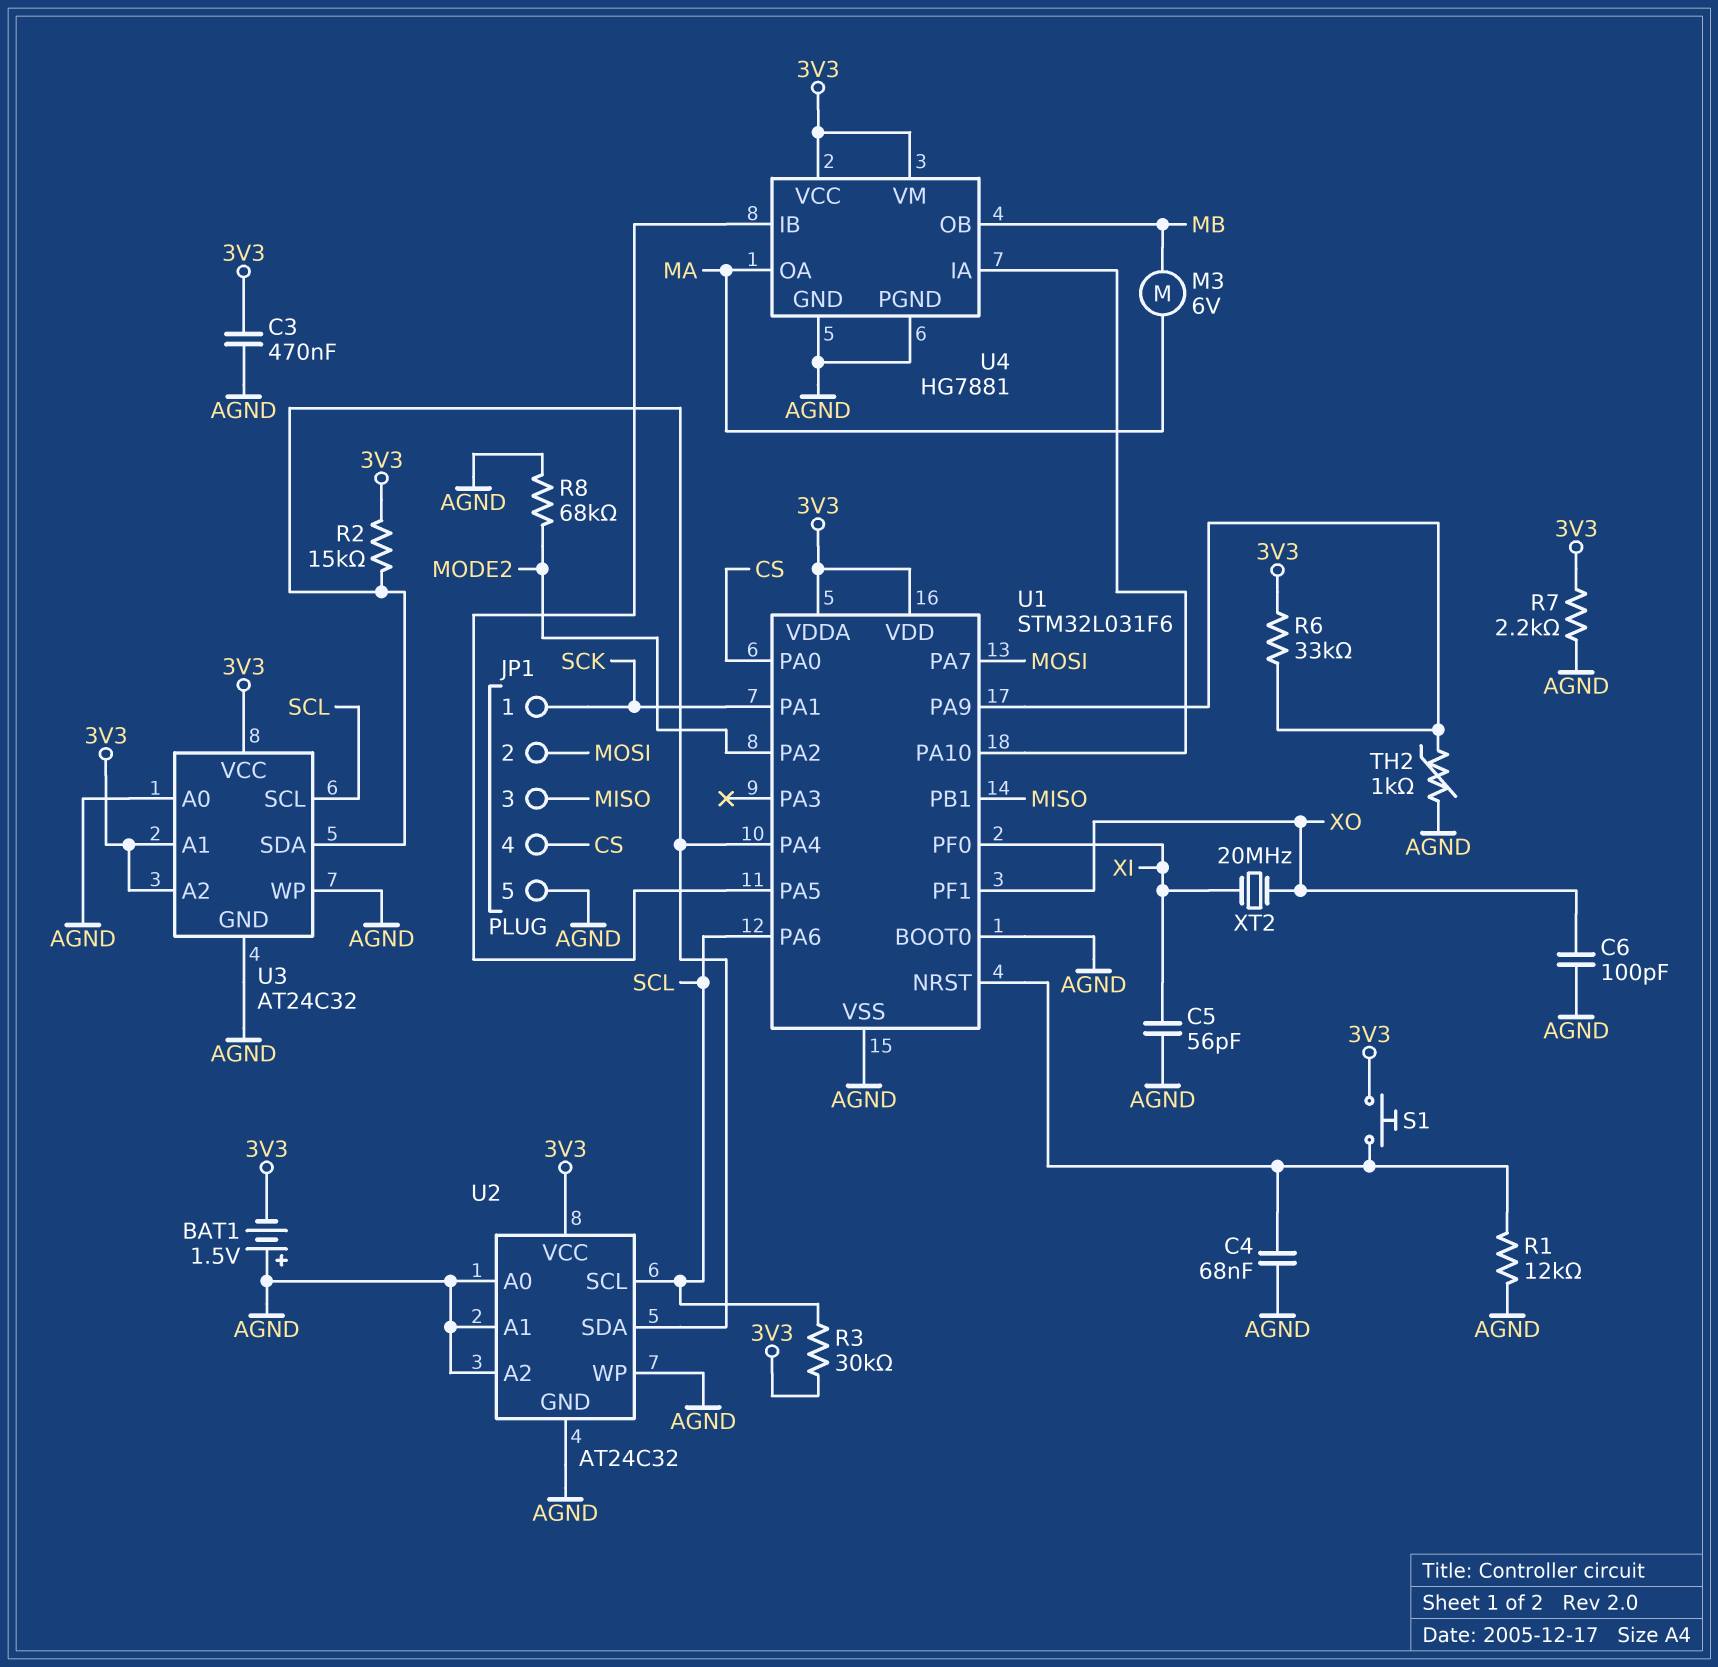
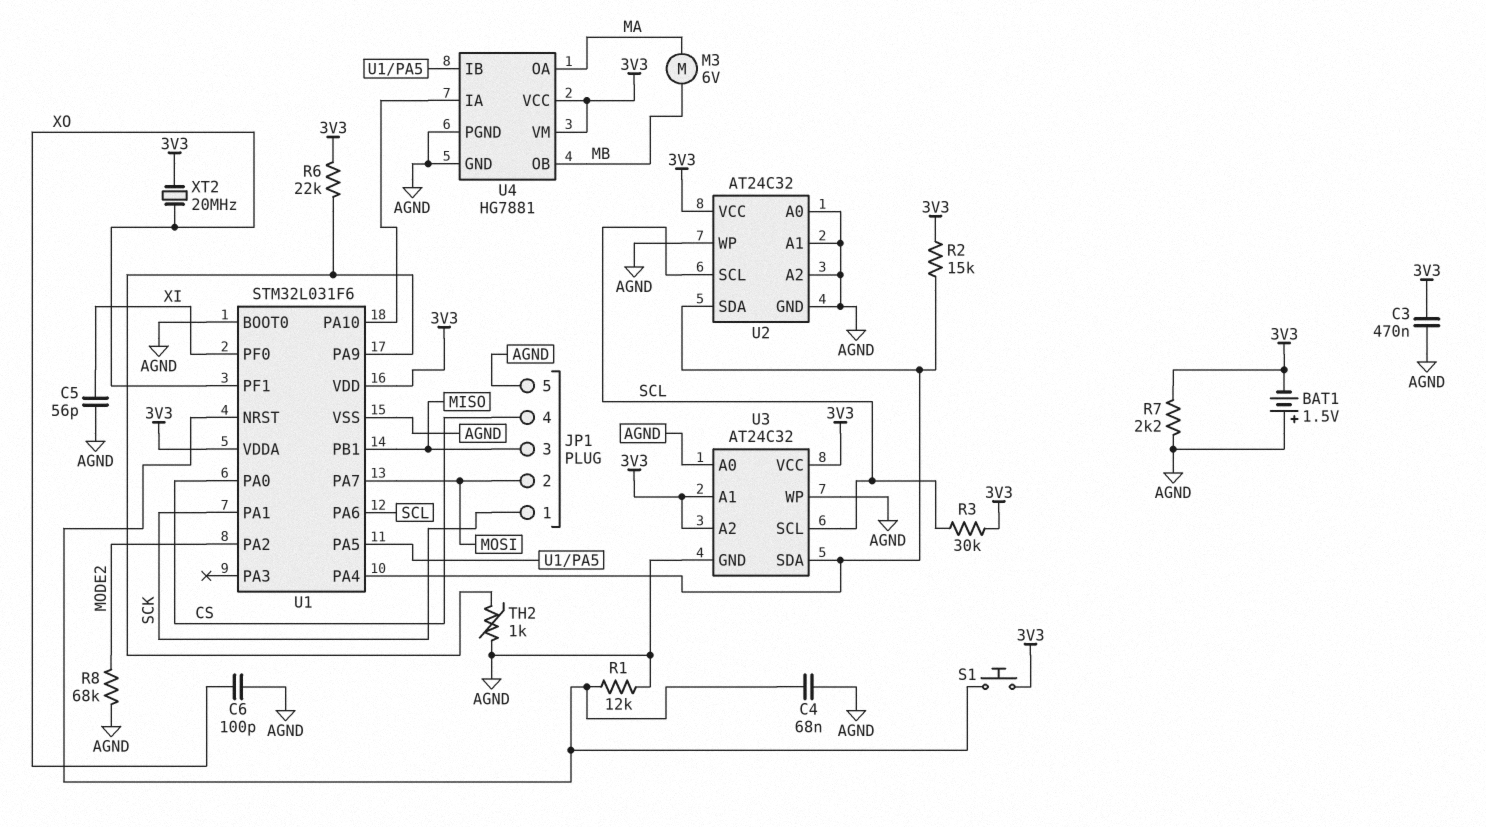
R6: 33k (3V3, U1/PA9) -> 22k (3V3, U1/PA9)
XT2: 20MHz (XI, XO) -> 20MHz (3V3, XO)

